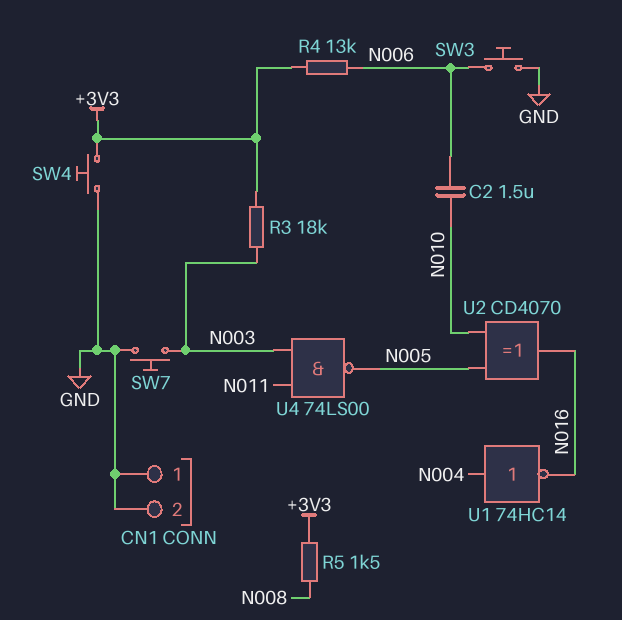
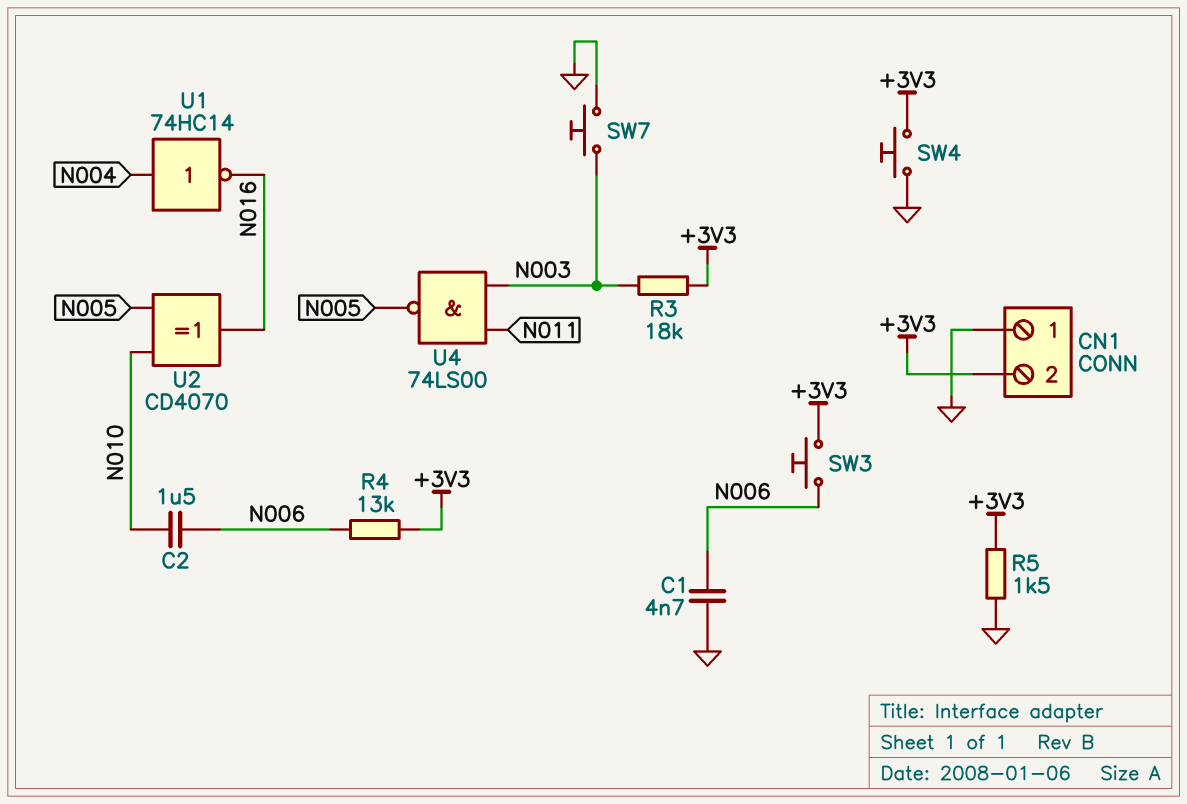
C1: none -> 4.7nF (GND, N006)
CN1 pin 2: GND -> +3V3
R5: 1.5k (+3V3, N008) -> 1.5k (+3V3, GND)
SW3: button (GND, N006) -> button (+3V3, N006)

